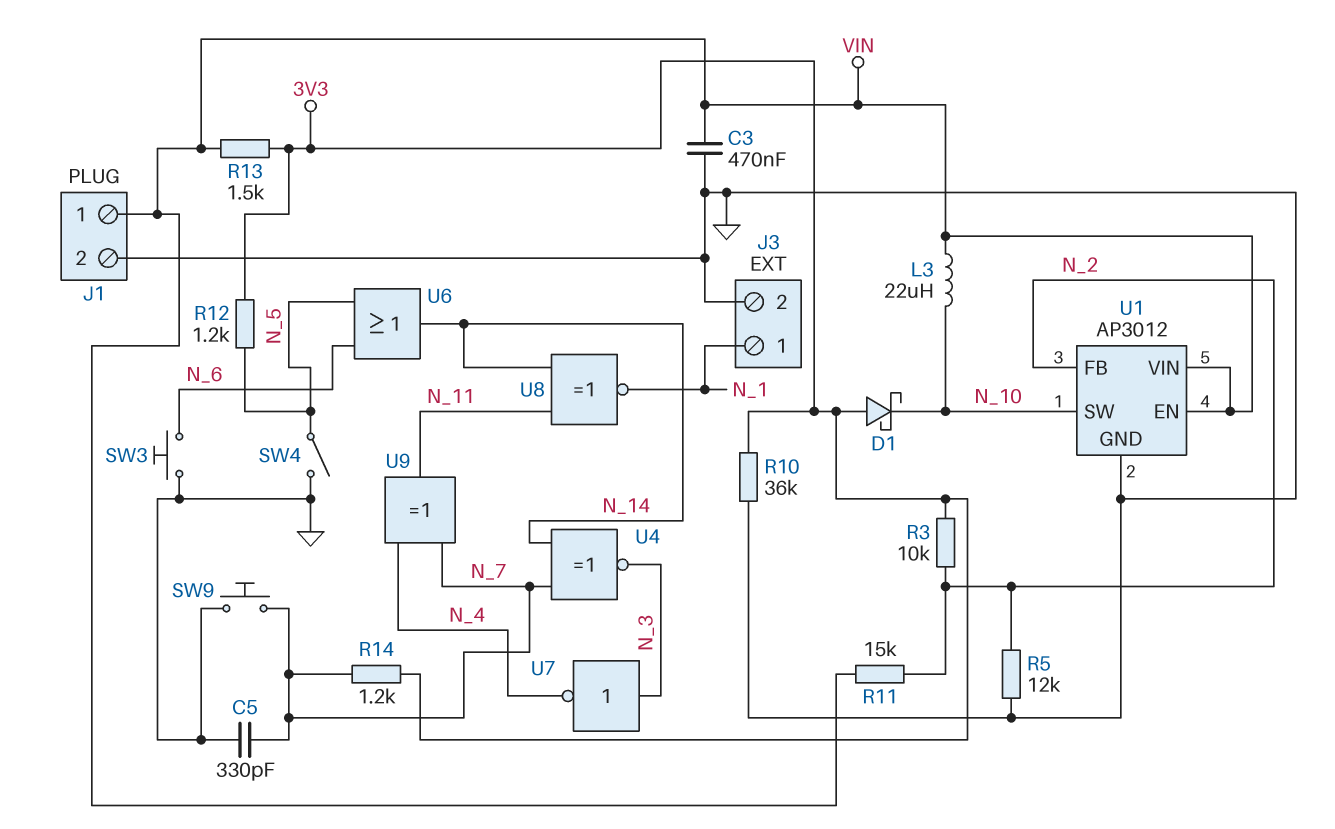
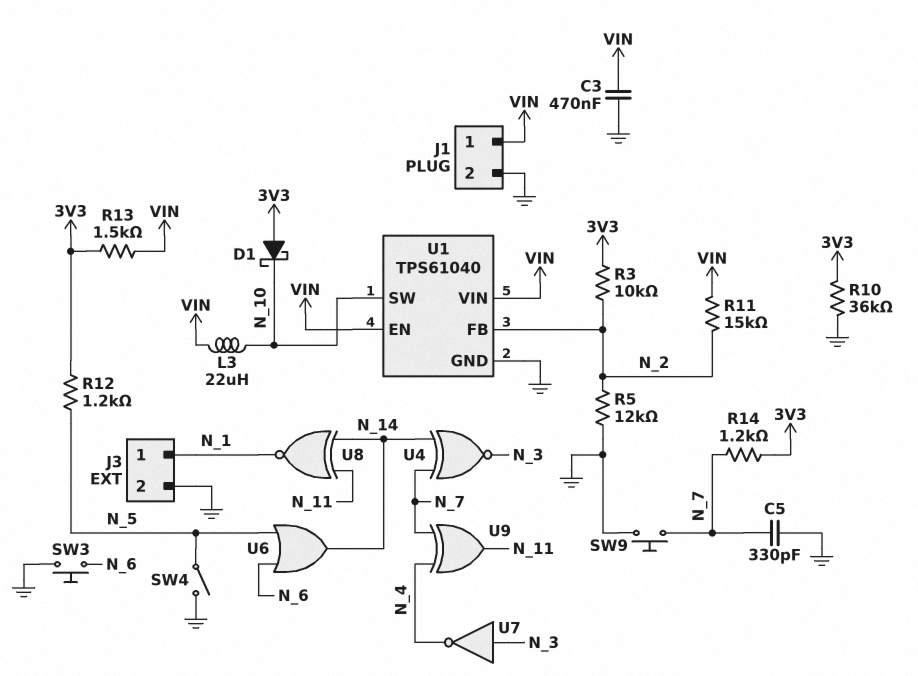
U1: AP3012 -> TPS61040

